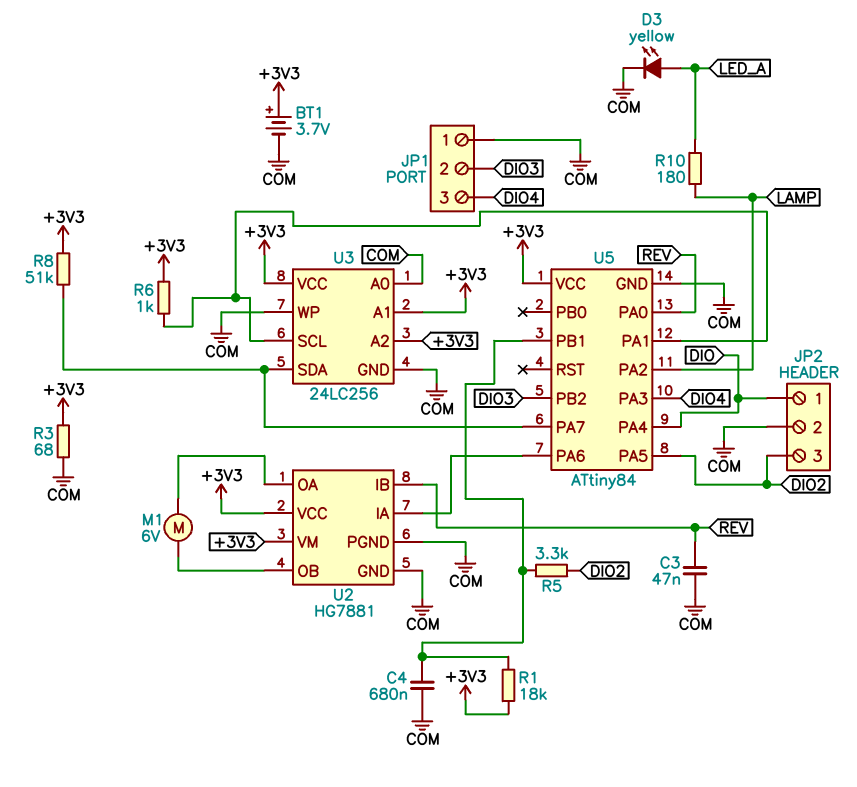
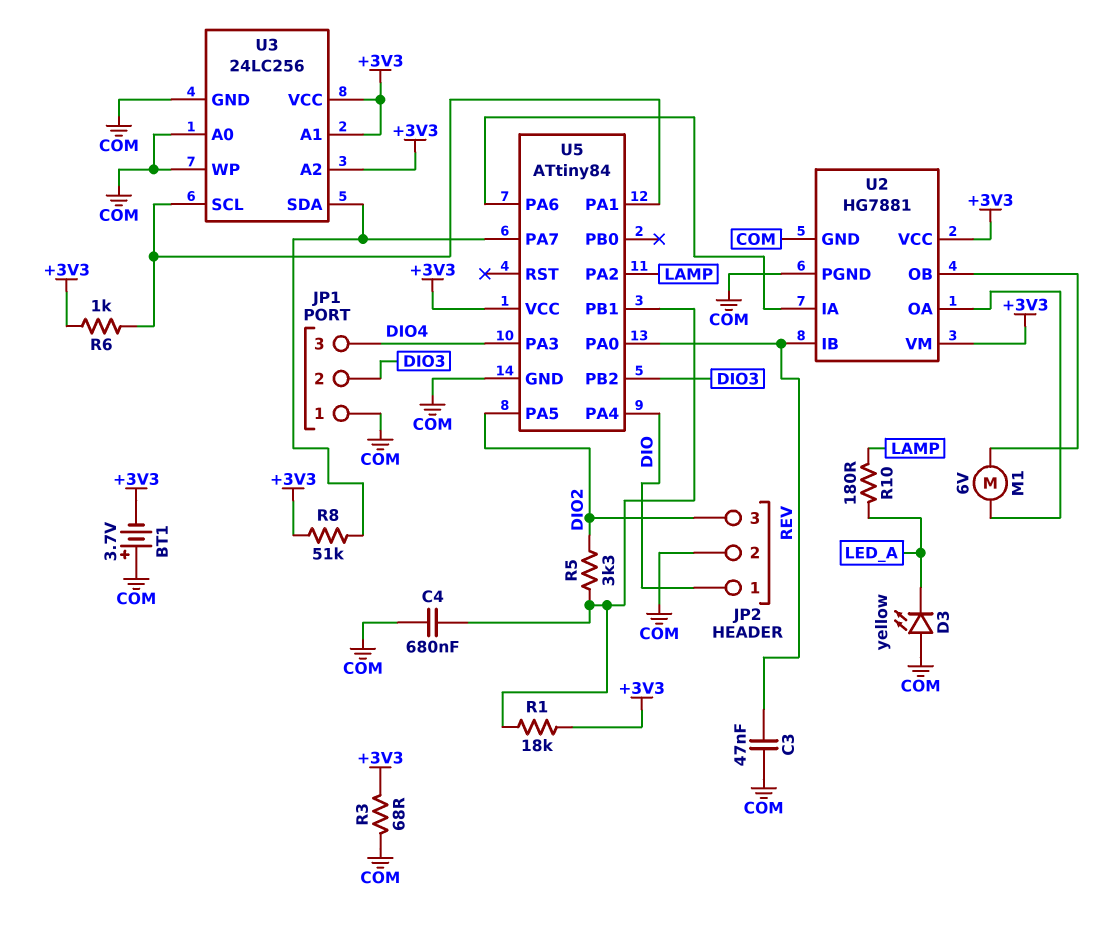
BT1: 3.7V (plus +3V3, minus COM) -> 3.7V (plus COM, minus +3V3)
D3: LED yellow (A LED_A, K COM) -> LED yellow (A COM, K LED_A)

